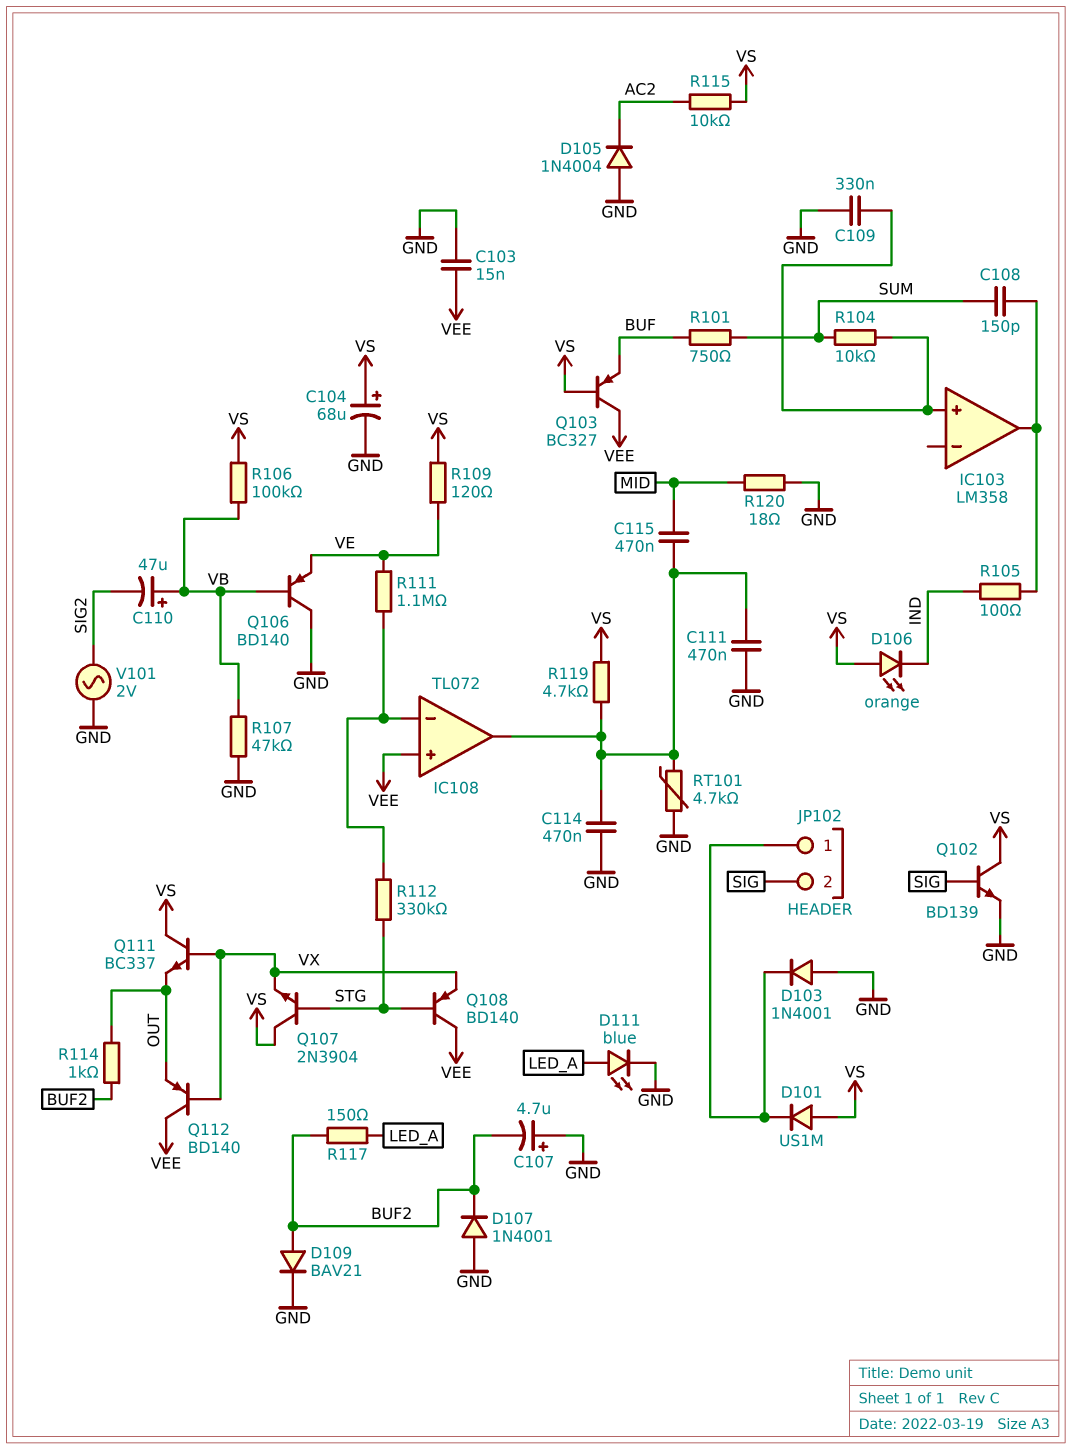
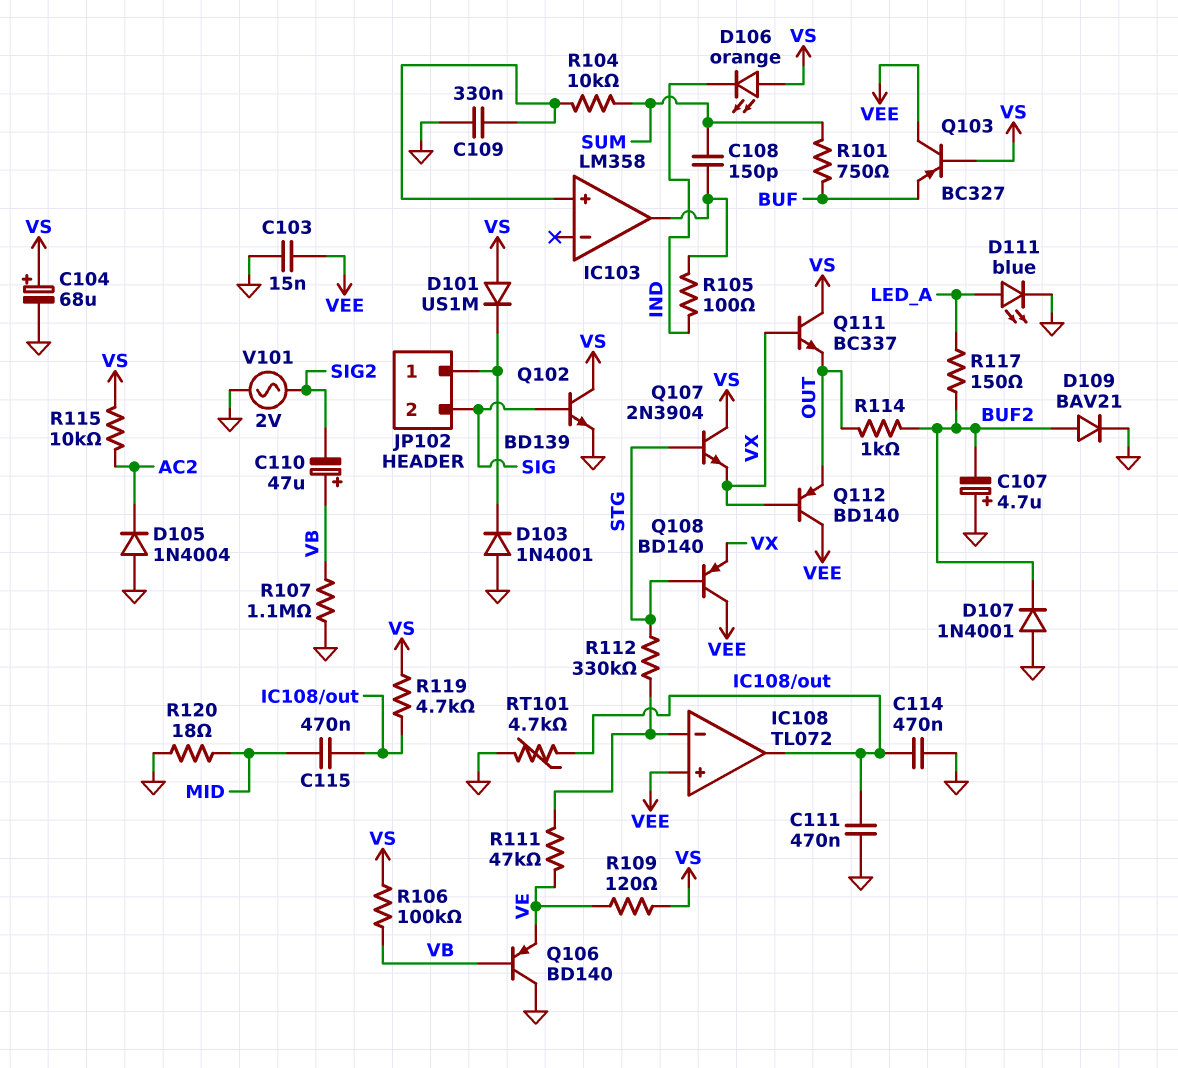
R107: 47k (GND, VB) -> 1.1M (GND, VB)
R111: 1.1M (IC108/in-, VE) -> 47k (IC108/in-, VE)

